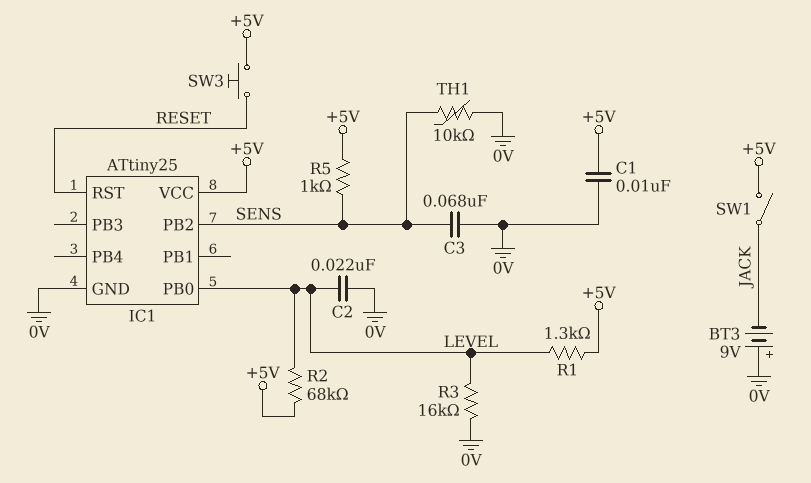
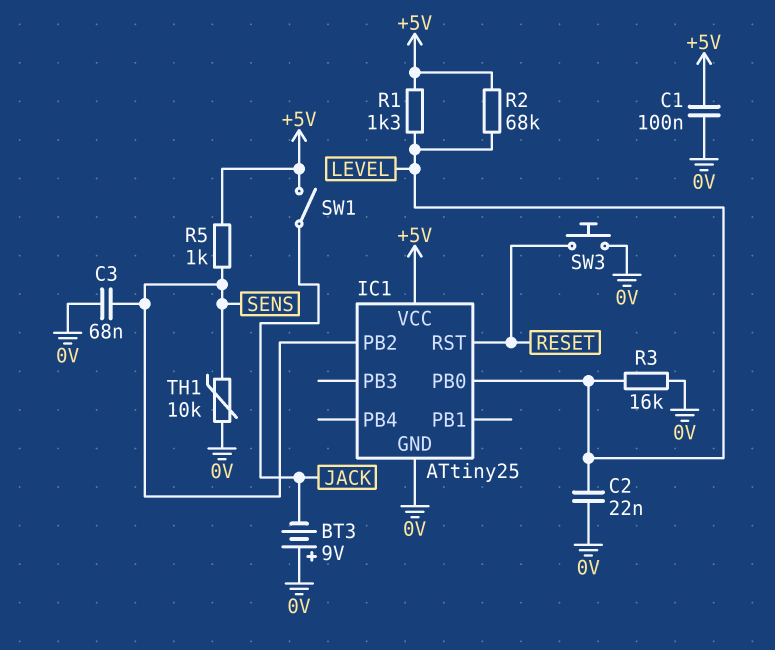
C1: 10nF (+5V, 0V) -> 100nF (+5V, 0V)
SW3: button (+5V, RESET) -> button (0V, RESET)

